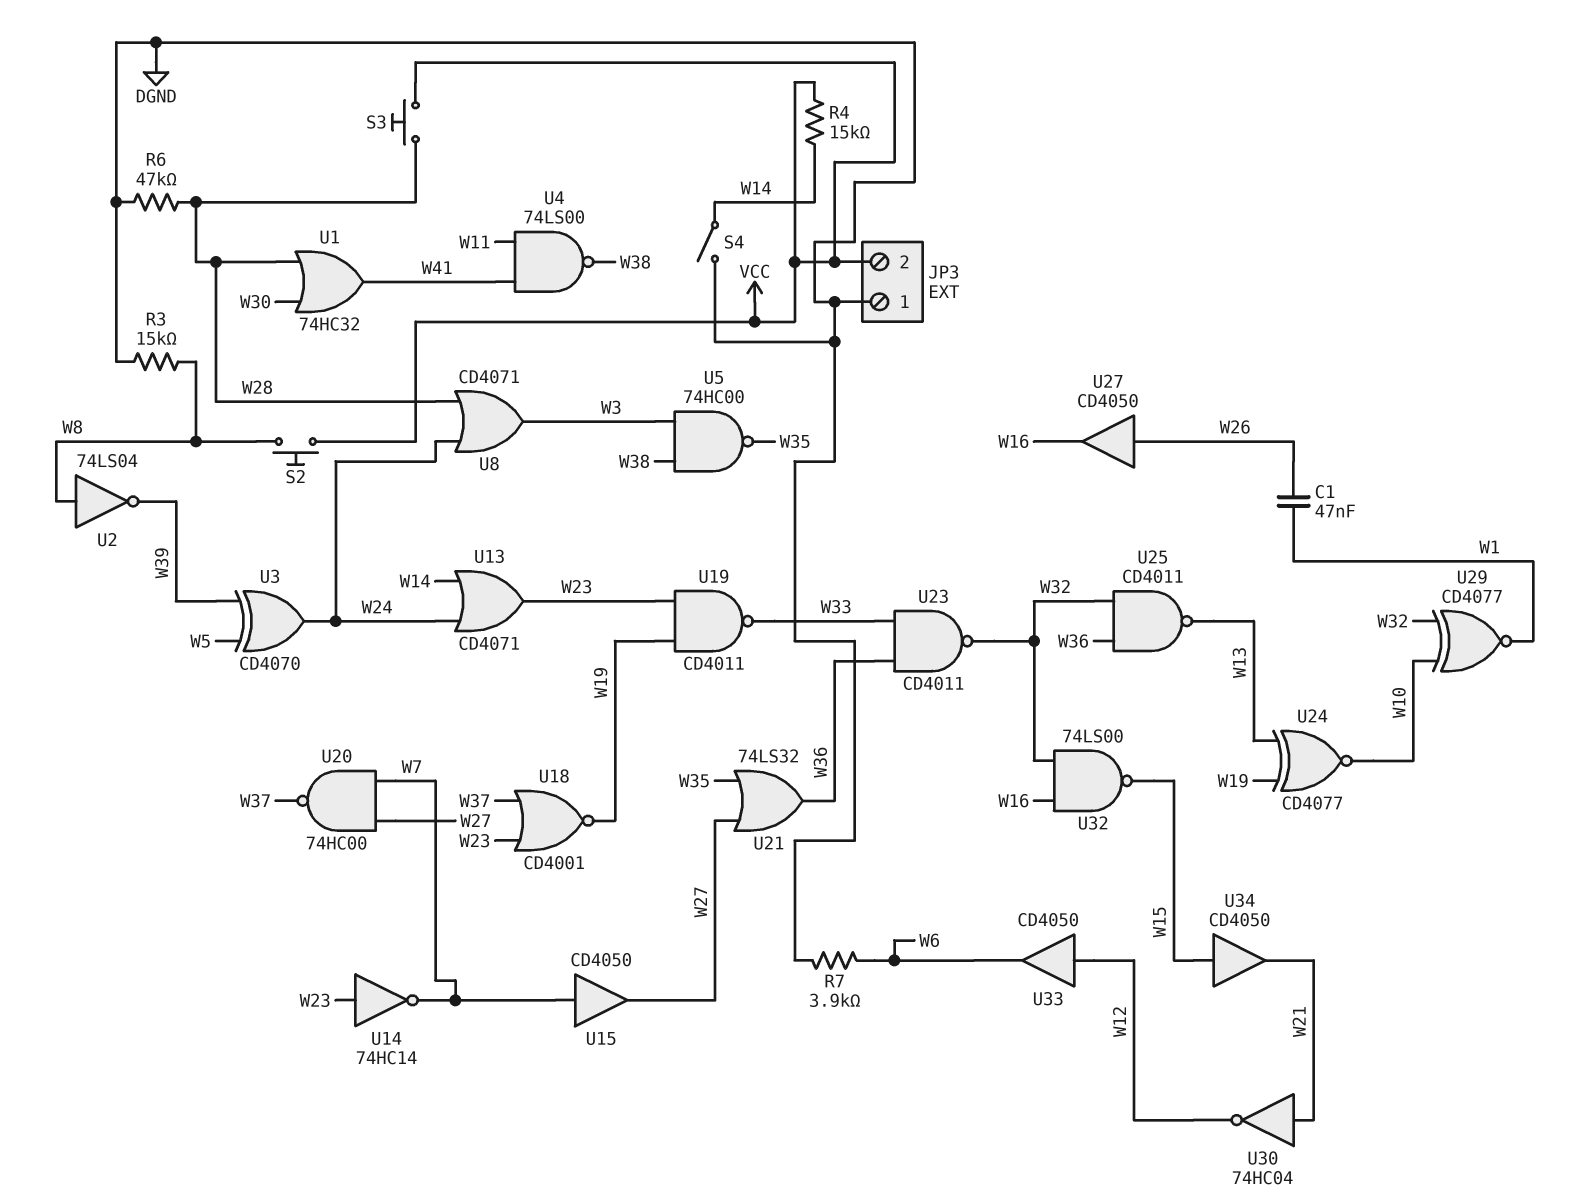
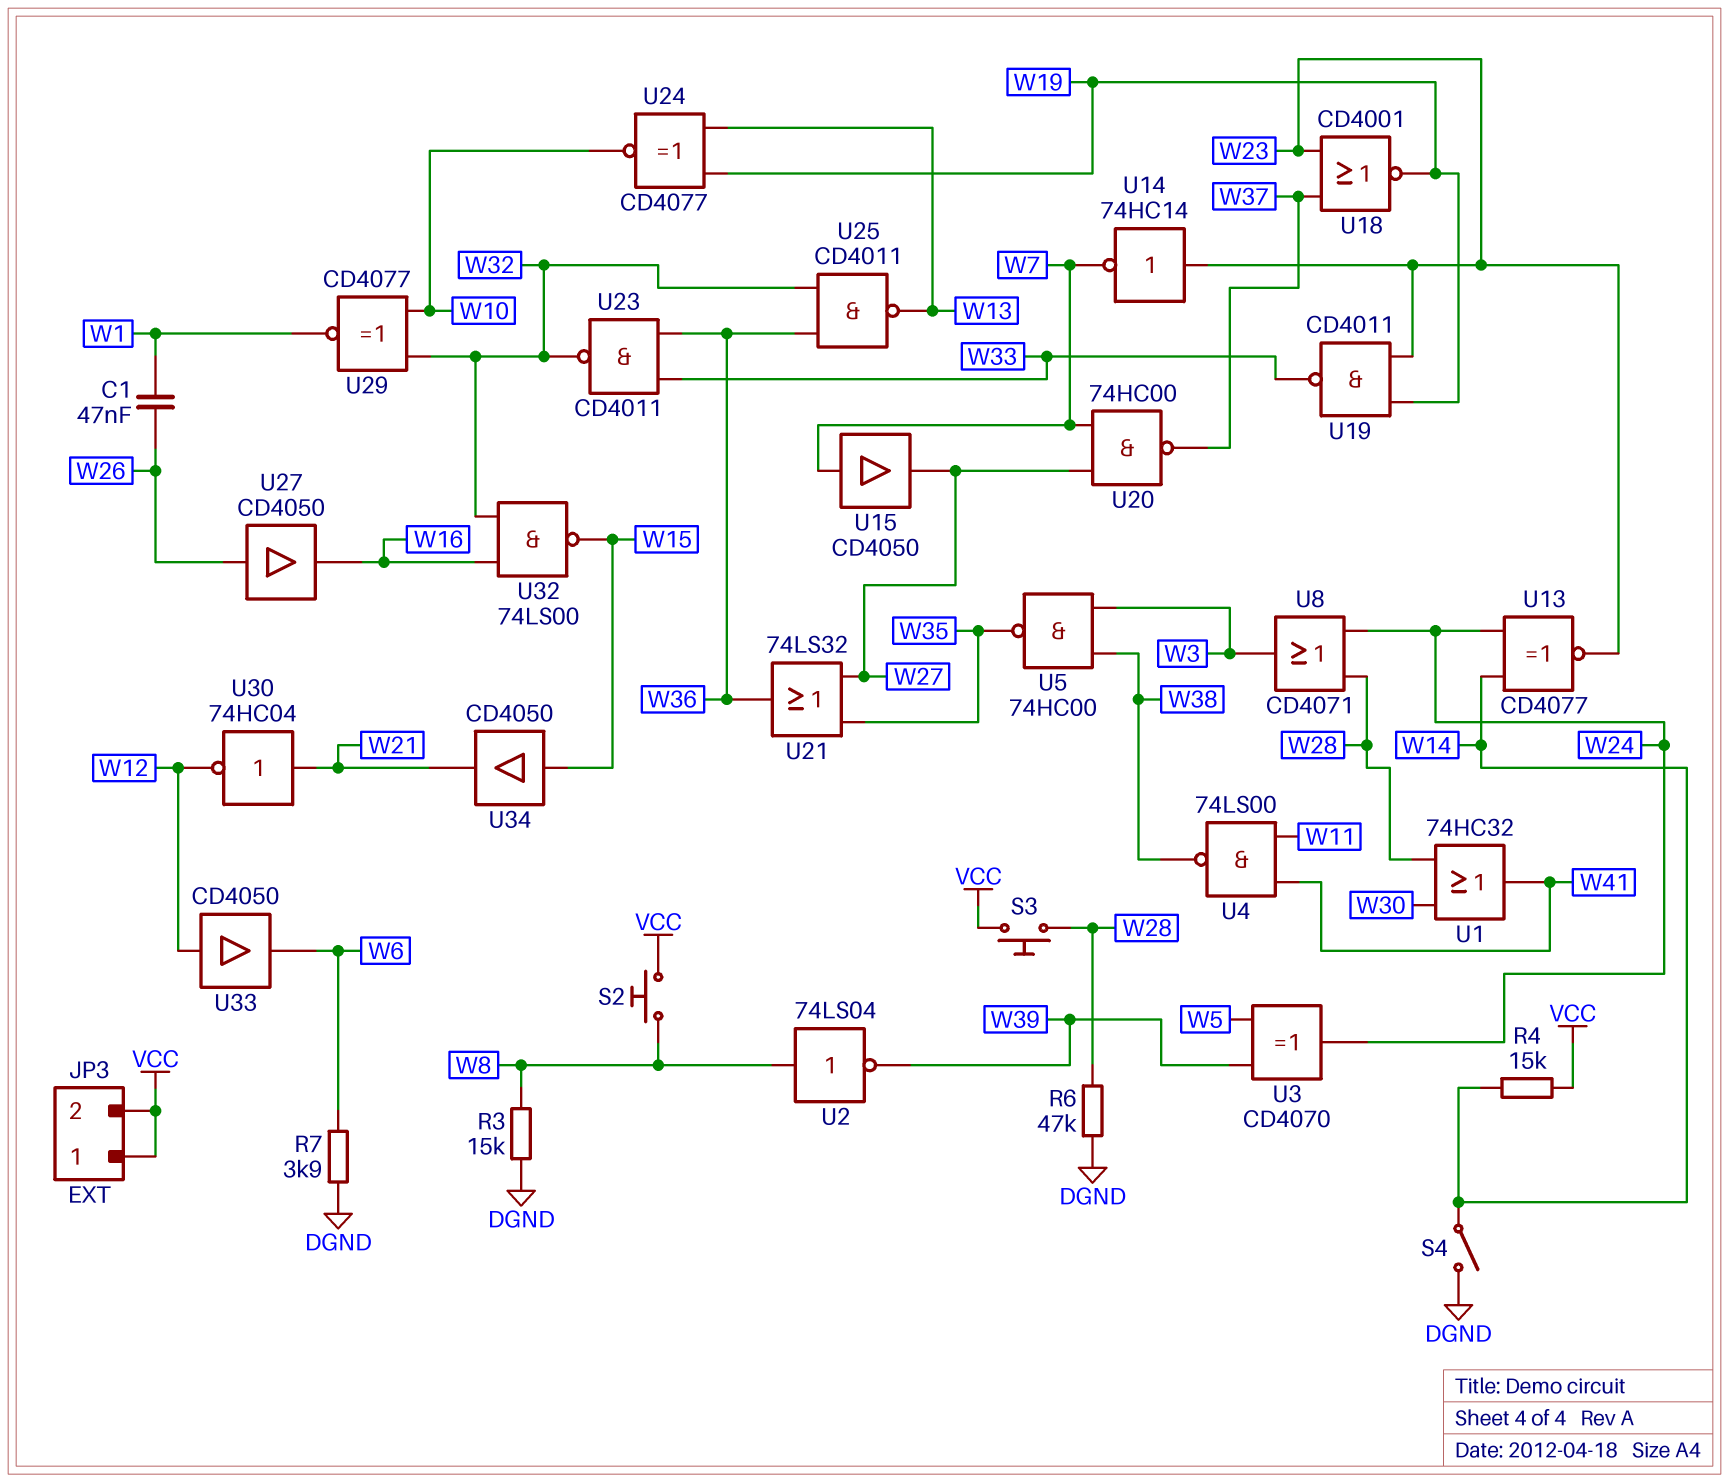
JP3 pin 1: DGND -> VCC
U13: OR CD4071 (in W14, in W24, out W23) -> XNOR CD4077 (in W14, in W24, out W23)

